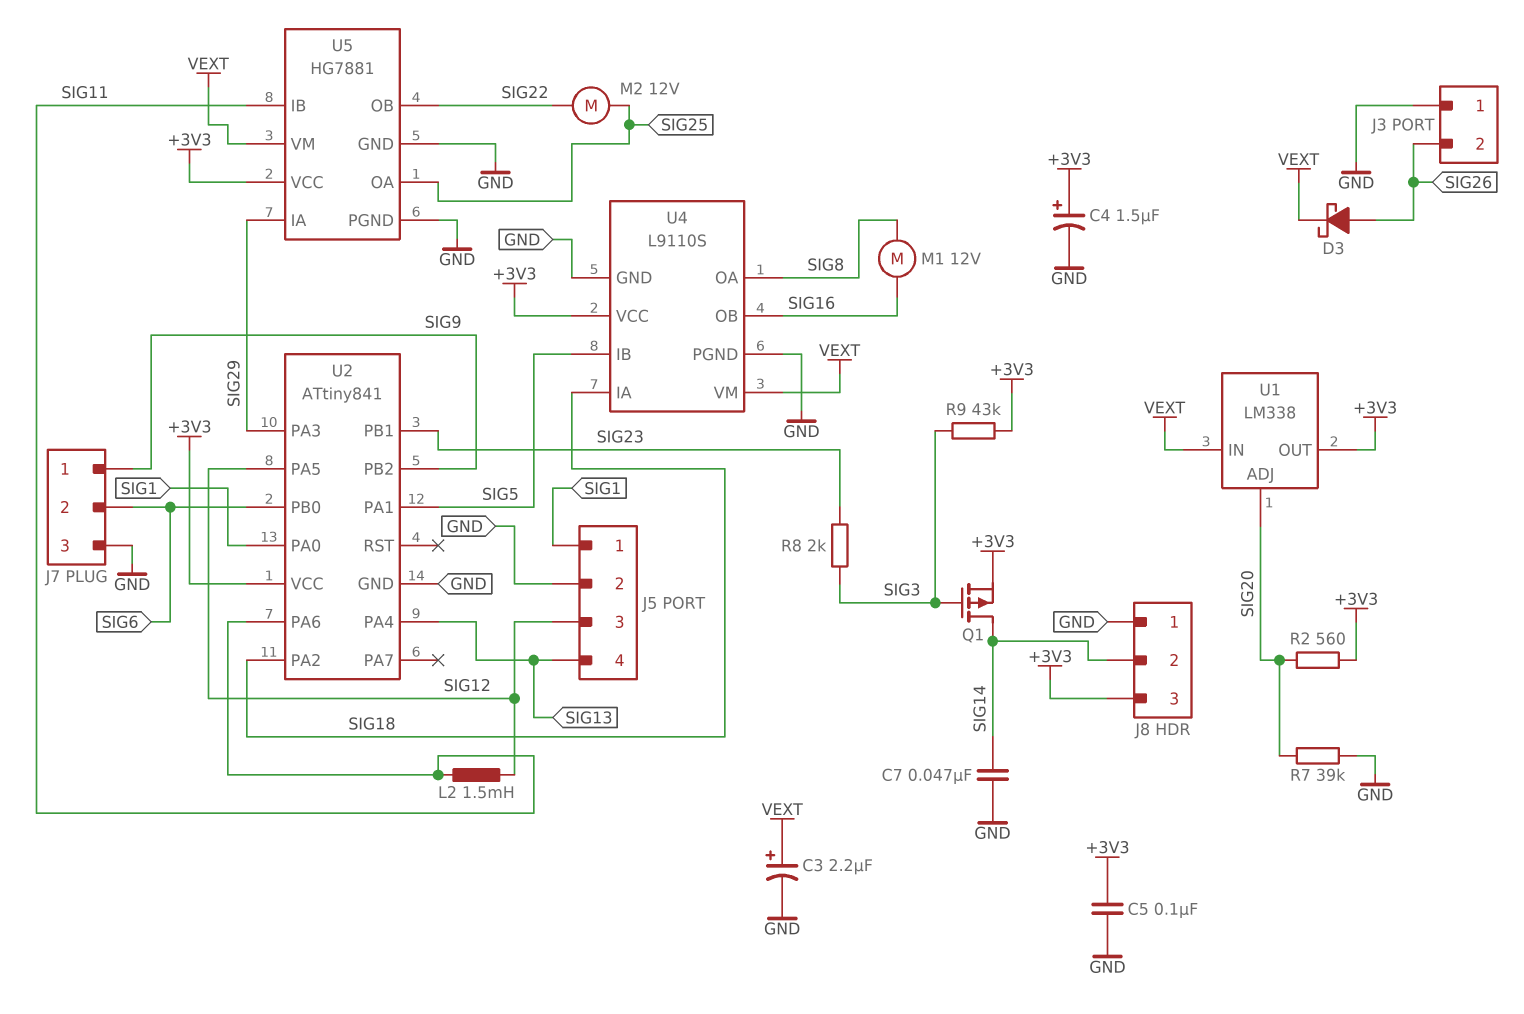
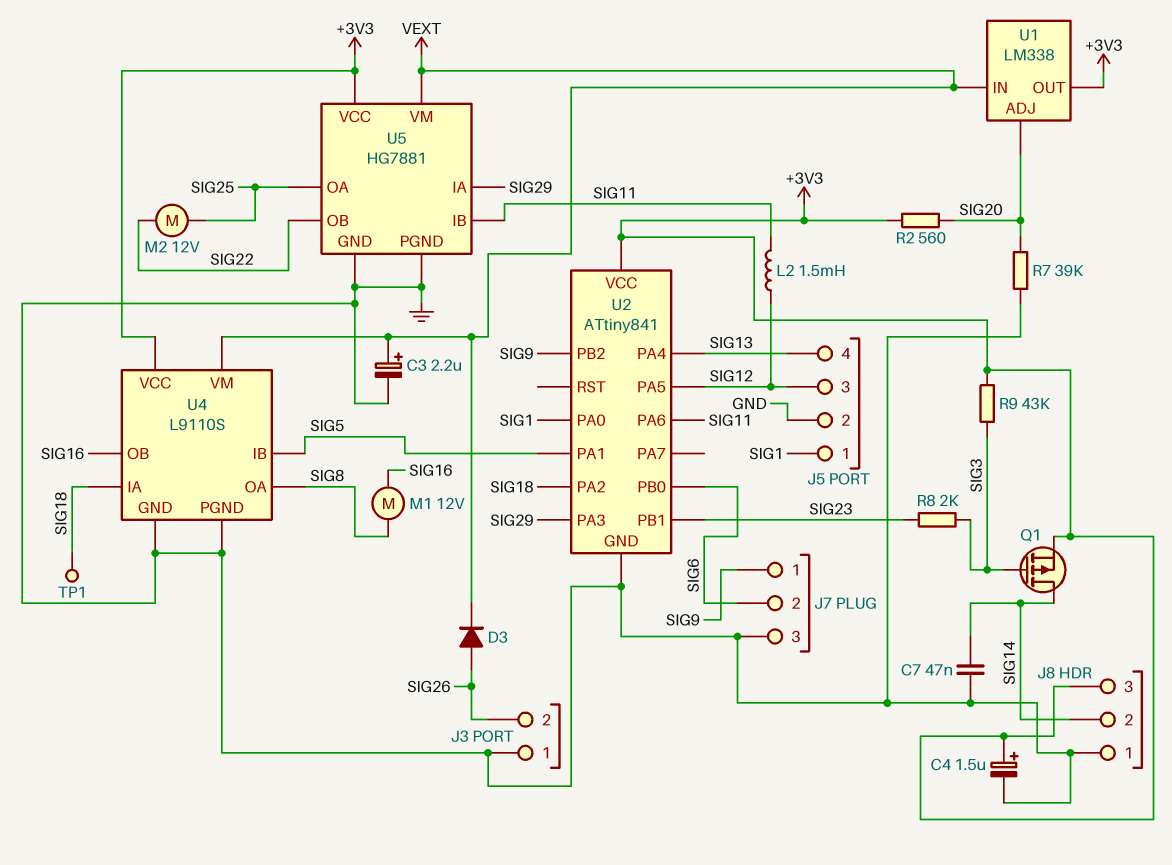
C5: 100nF (+3V3, GND) -> none
D3: schottky (A SIG26, K VEXT) -> diode (A SIG26, K VEXT)
TP1: none -> test point (SIG18)

